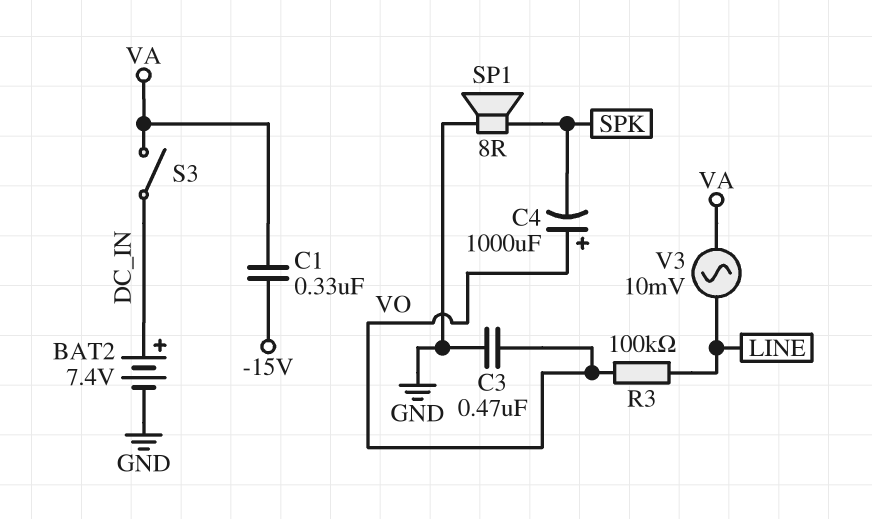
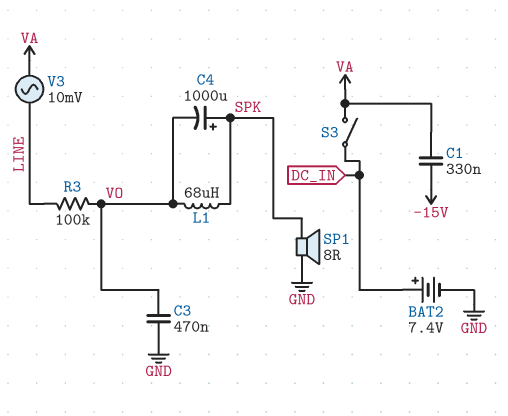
C4: 1000uF (plus VO, minus SPK) -> 1000uF (plus SPK, minus VO)
L1: none -> 68uH (SPK, VO)

